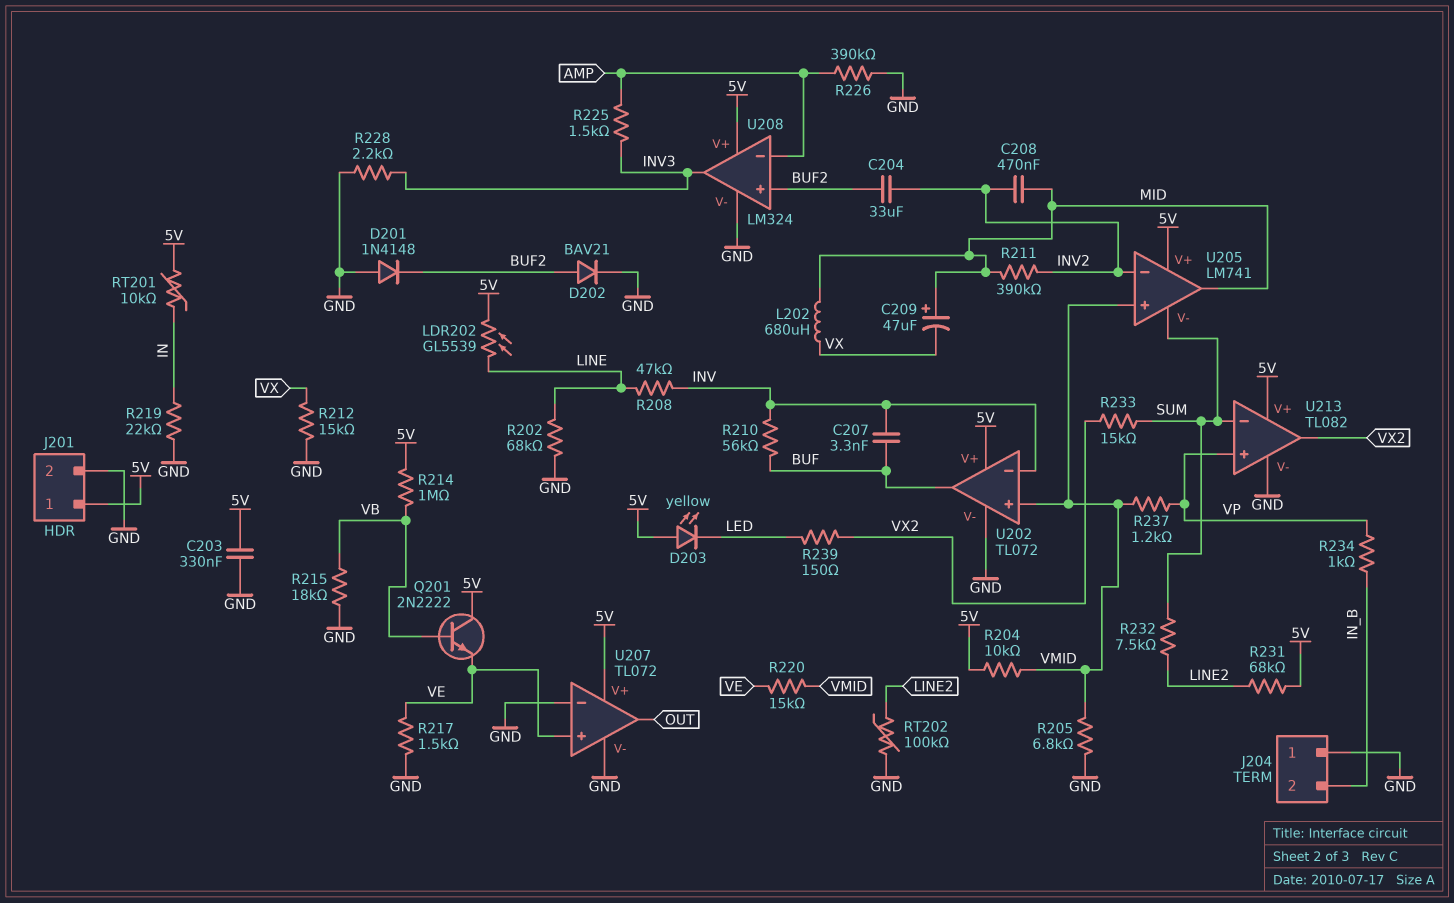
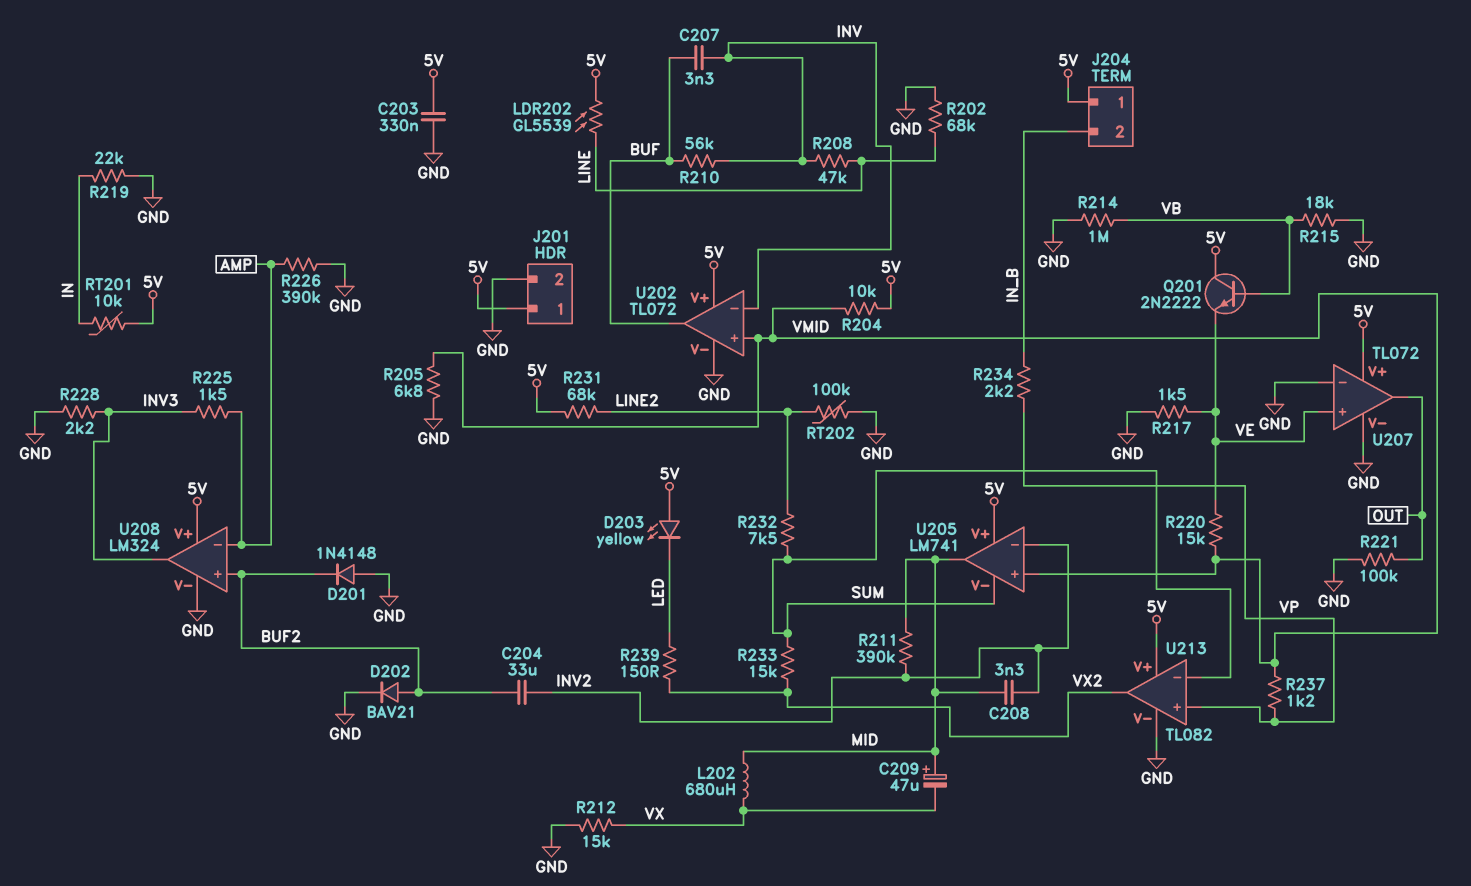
C208: 470nF (INV2, MID) -> 3.3nF (INV2, MID)
J204 pin 1: GND -> 5V
R214: 1M (5V, VB) -> 1M (GND, VB)
R221: none -> 100k (GND, OUT)
R234: 1k (IN_B, VP) -> 2.2k (IN_B, VP)

